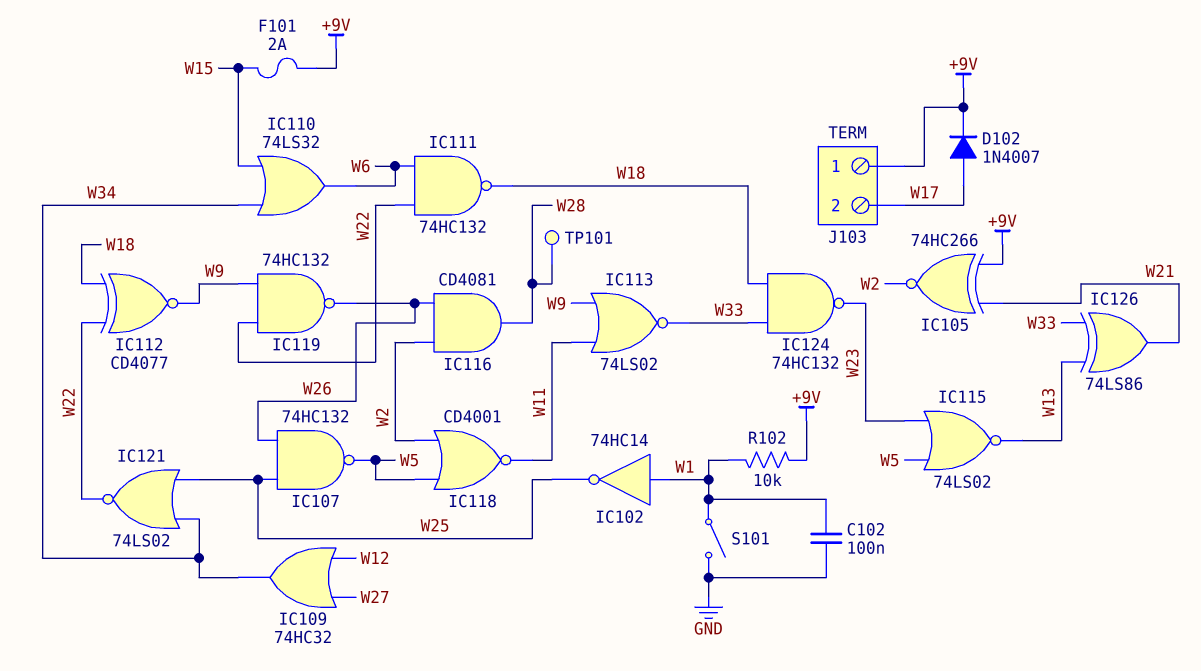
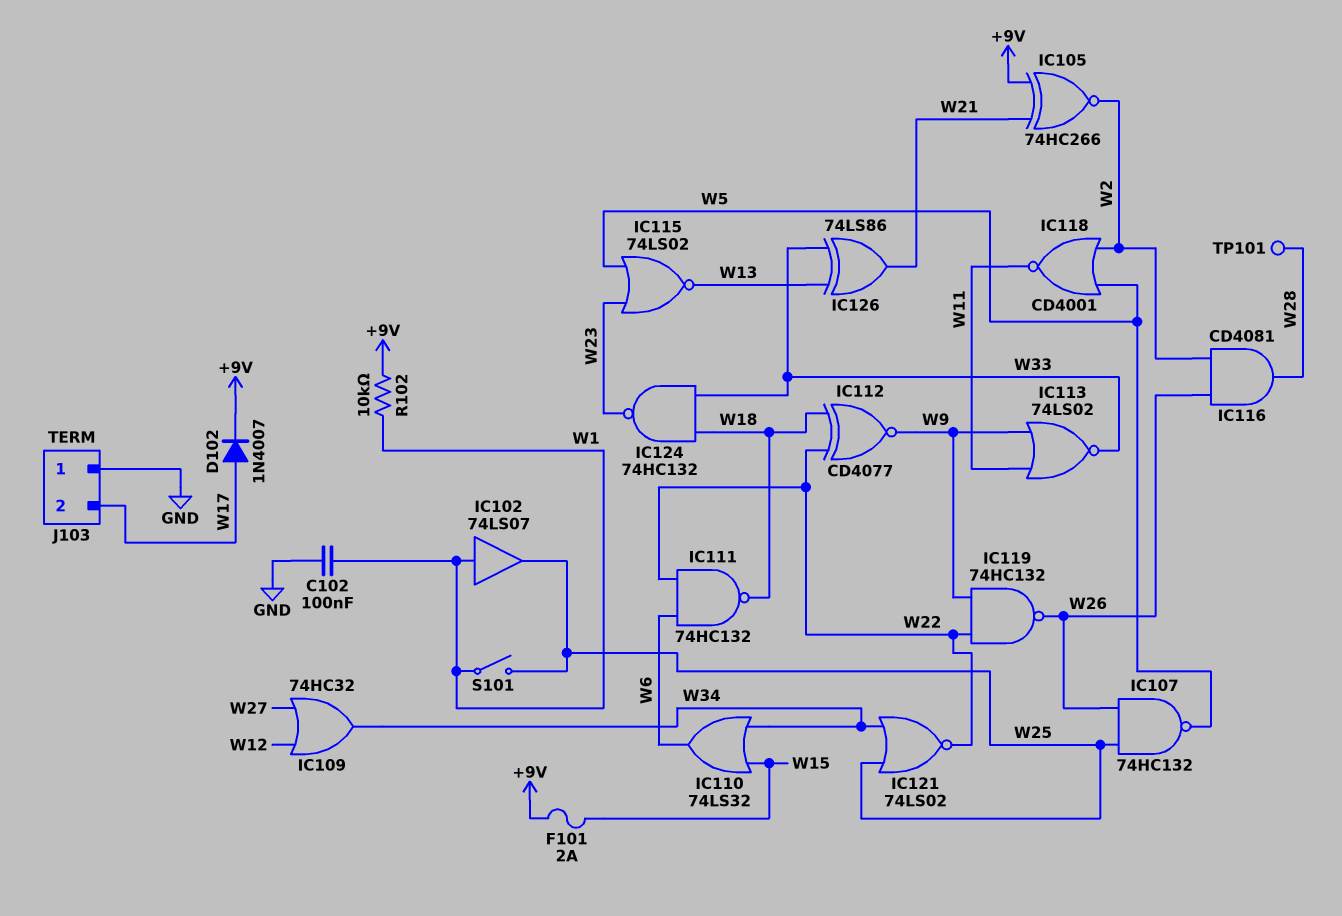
IC102: NOT 74HC14 (in W1, out W25) -> buffer 74LS07 (in W1, out W25)
J103 pin 1: +9V -> GND
S101: switch (GND, W1) -> switch (W1, W25)

